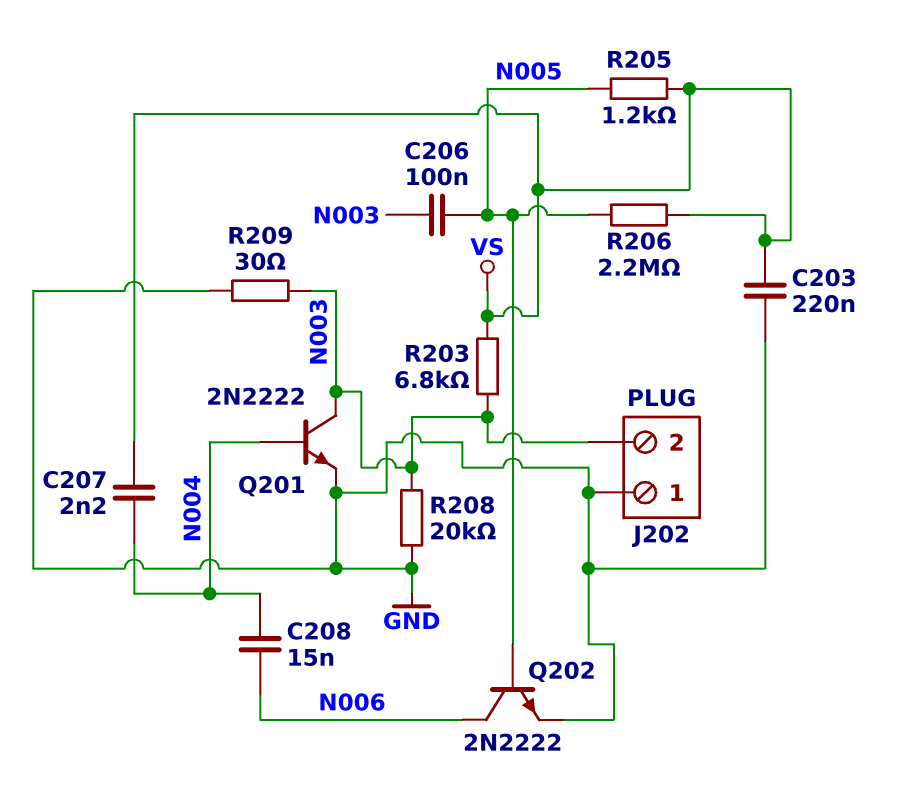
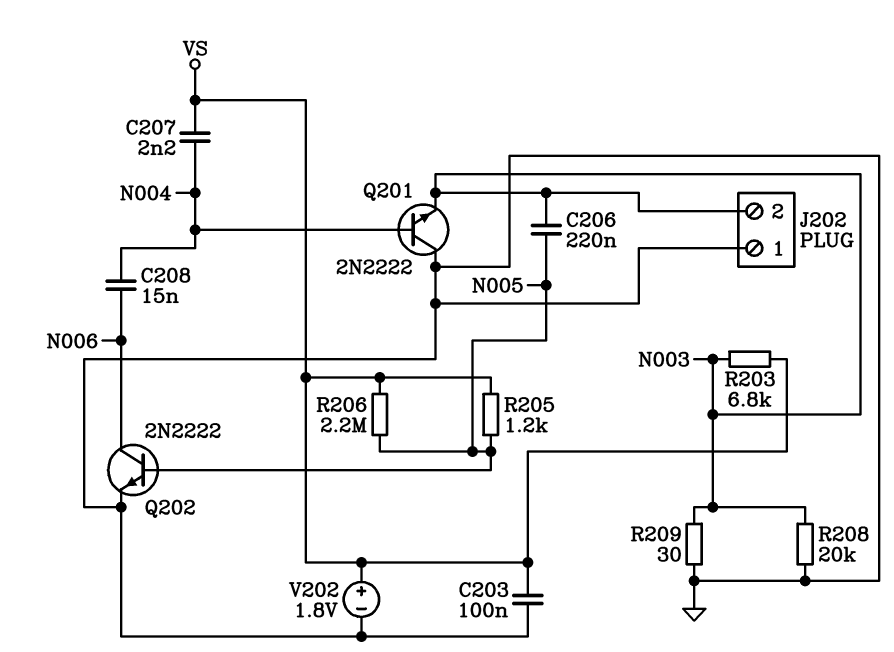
C203: 220nF (GND, VS) -> 100nF (GND, VS)
C206: 100nF (N003, N005) -> 220nF (N003, N005)
Q201: NPN 2N2222 (B N004, C N003, E GND) -> NPN 2N2222 (B N004, C GND, E N003)
V202: none -> 1.8V (plus VS, minus GND)

